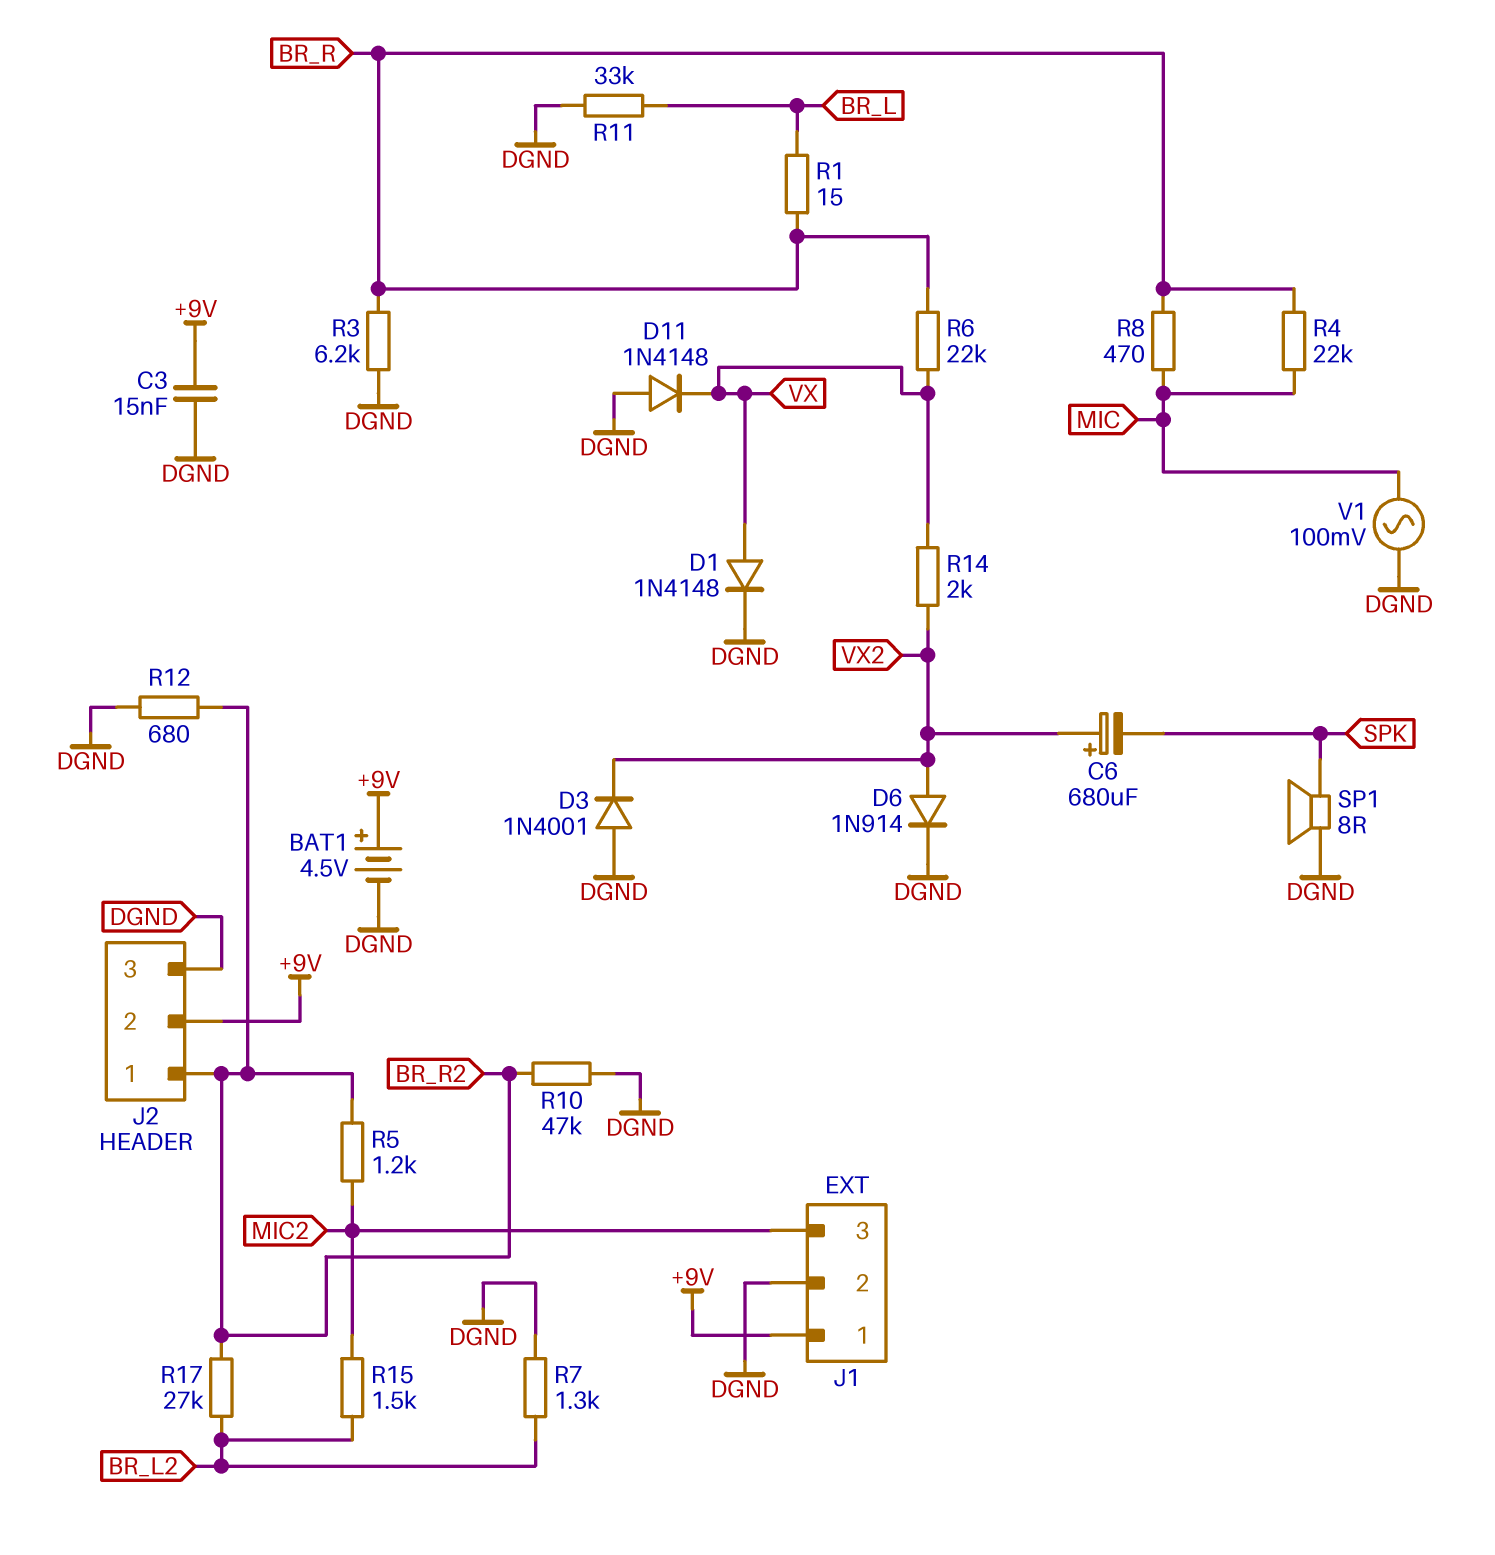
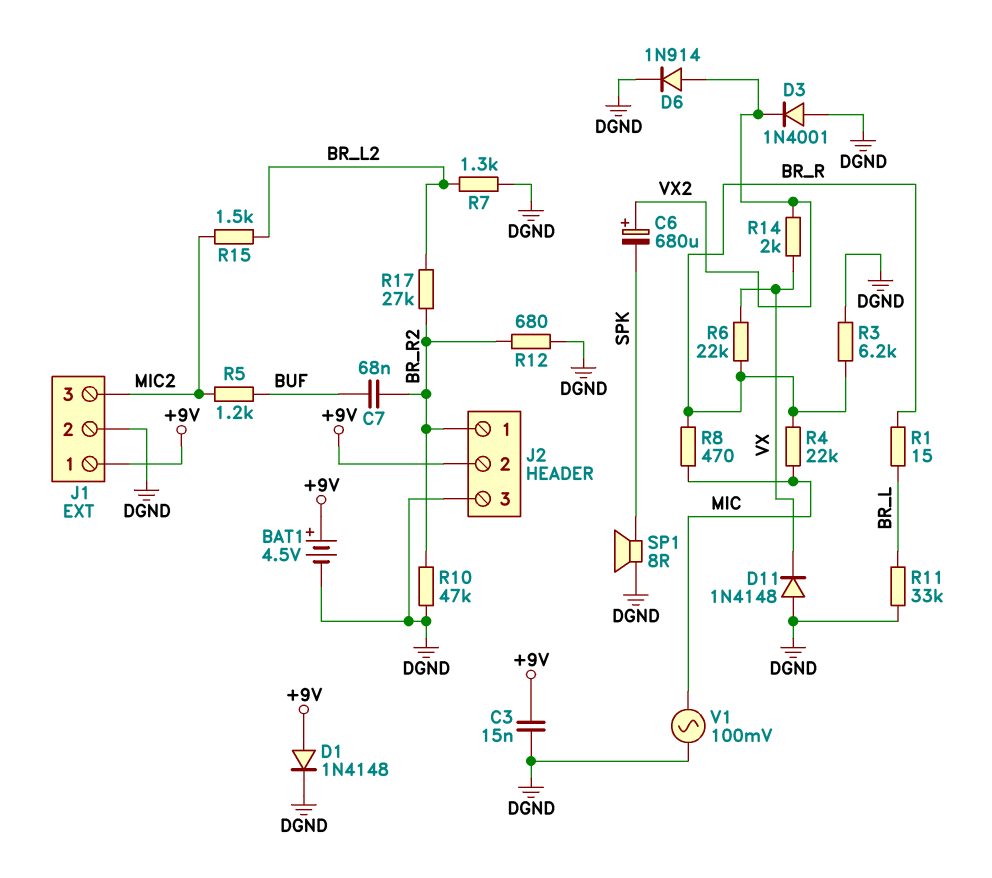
C7: none -> 68nF (BR_R2, BUF)
D1: diode 1N4148 (A VX, K DGND) -> diode 1N4148 (A +9V, K DGND)
R5: 1.2k (BR_R2, MIC2) -> 1.2k (BUF, MIC2)

